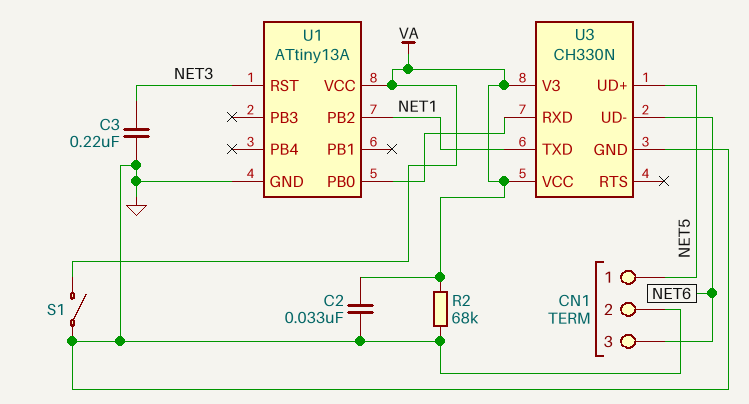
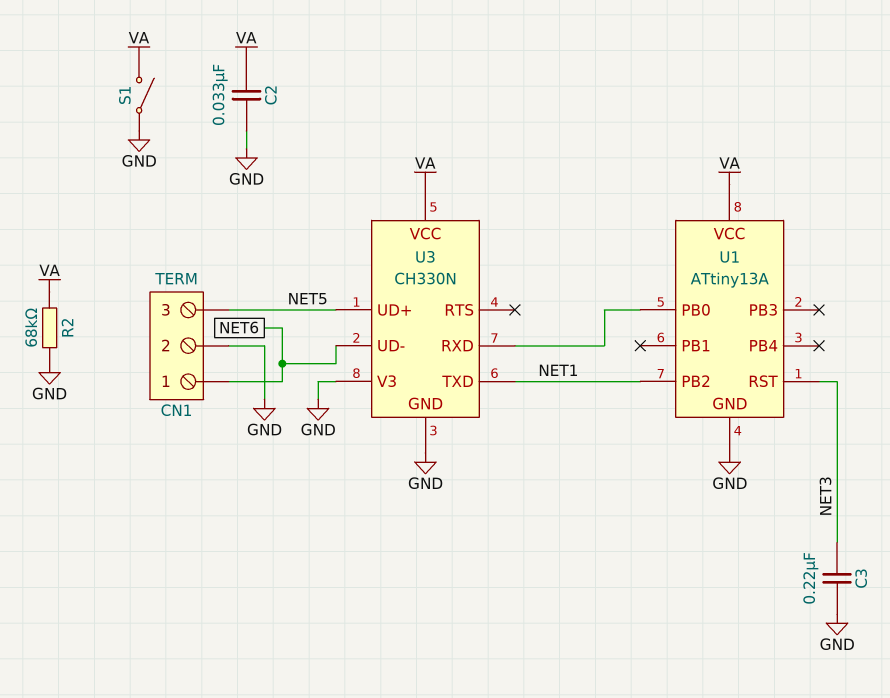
CN1 pin 1: NET5 -> NET6
CN1 pin 3: NET6 -> NET5
U3 pin V3: VA -> GND

